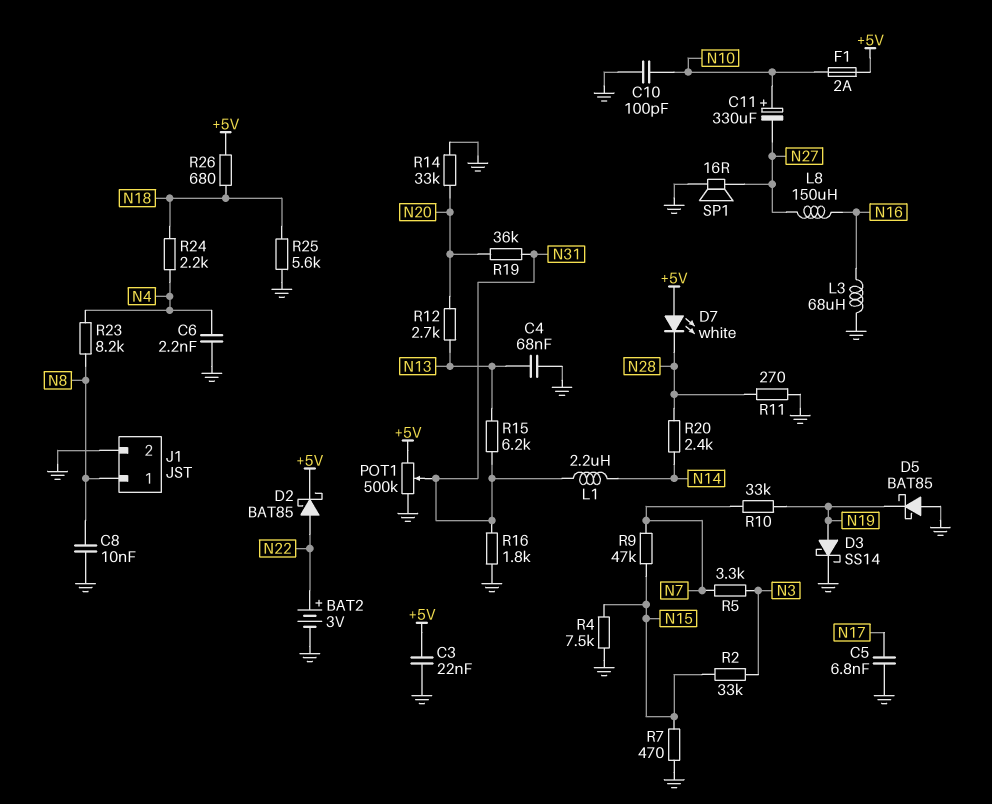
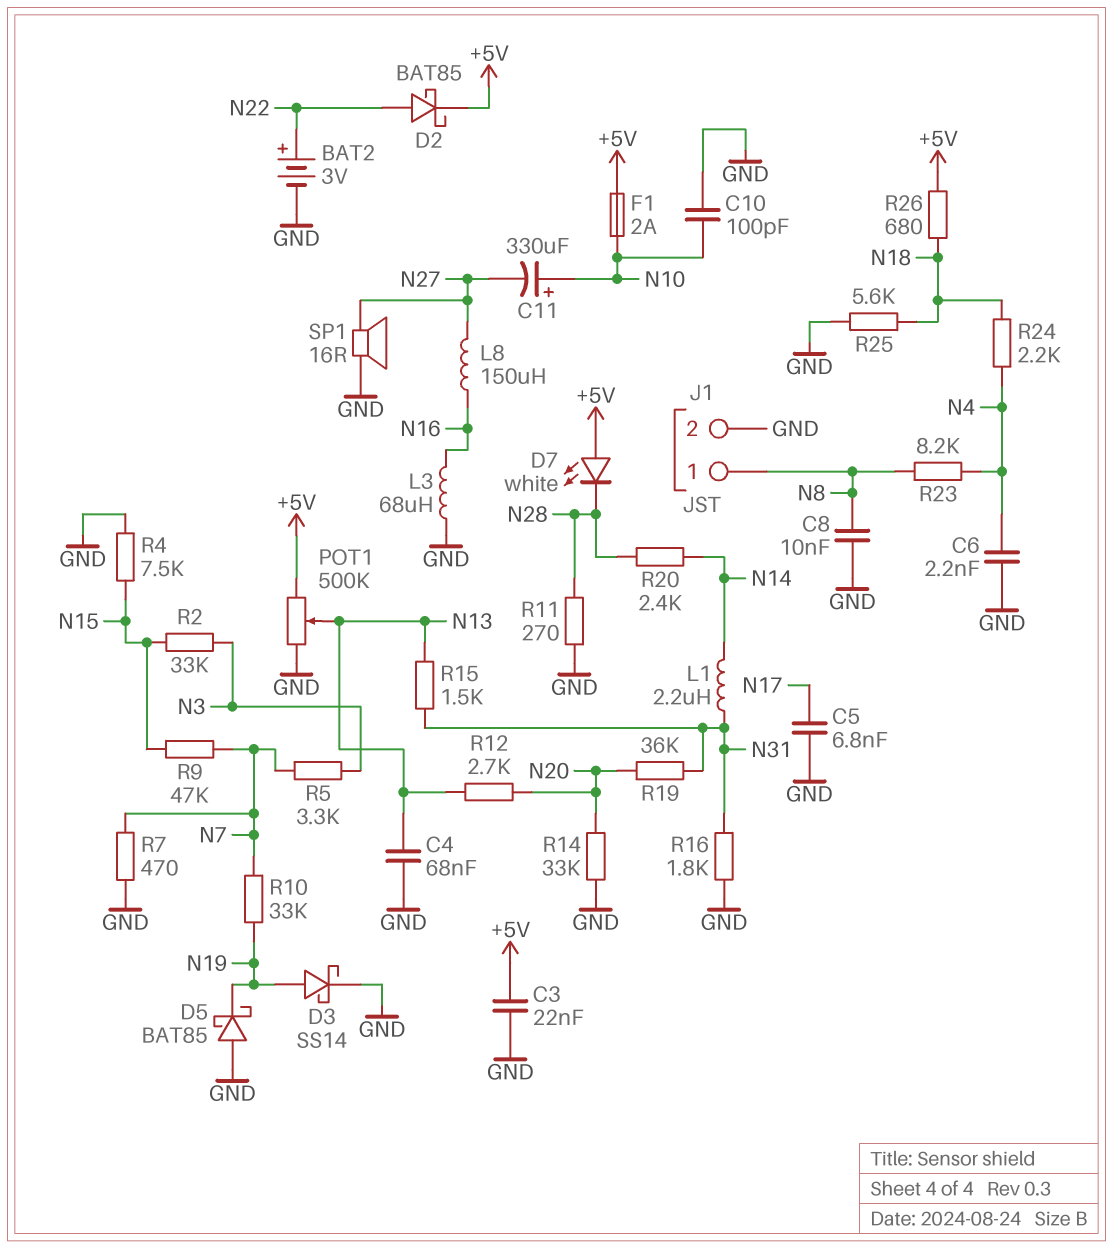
POT1: 500k (+5V, GND, wiper N31) -> 500k (+5V, GND, wiper N13)
R7: 470 (GND, N15) -> 470 (GND, N7)
R15: 6.2k (N13, N31) -> 1.5k (N13, N31)

